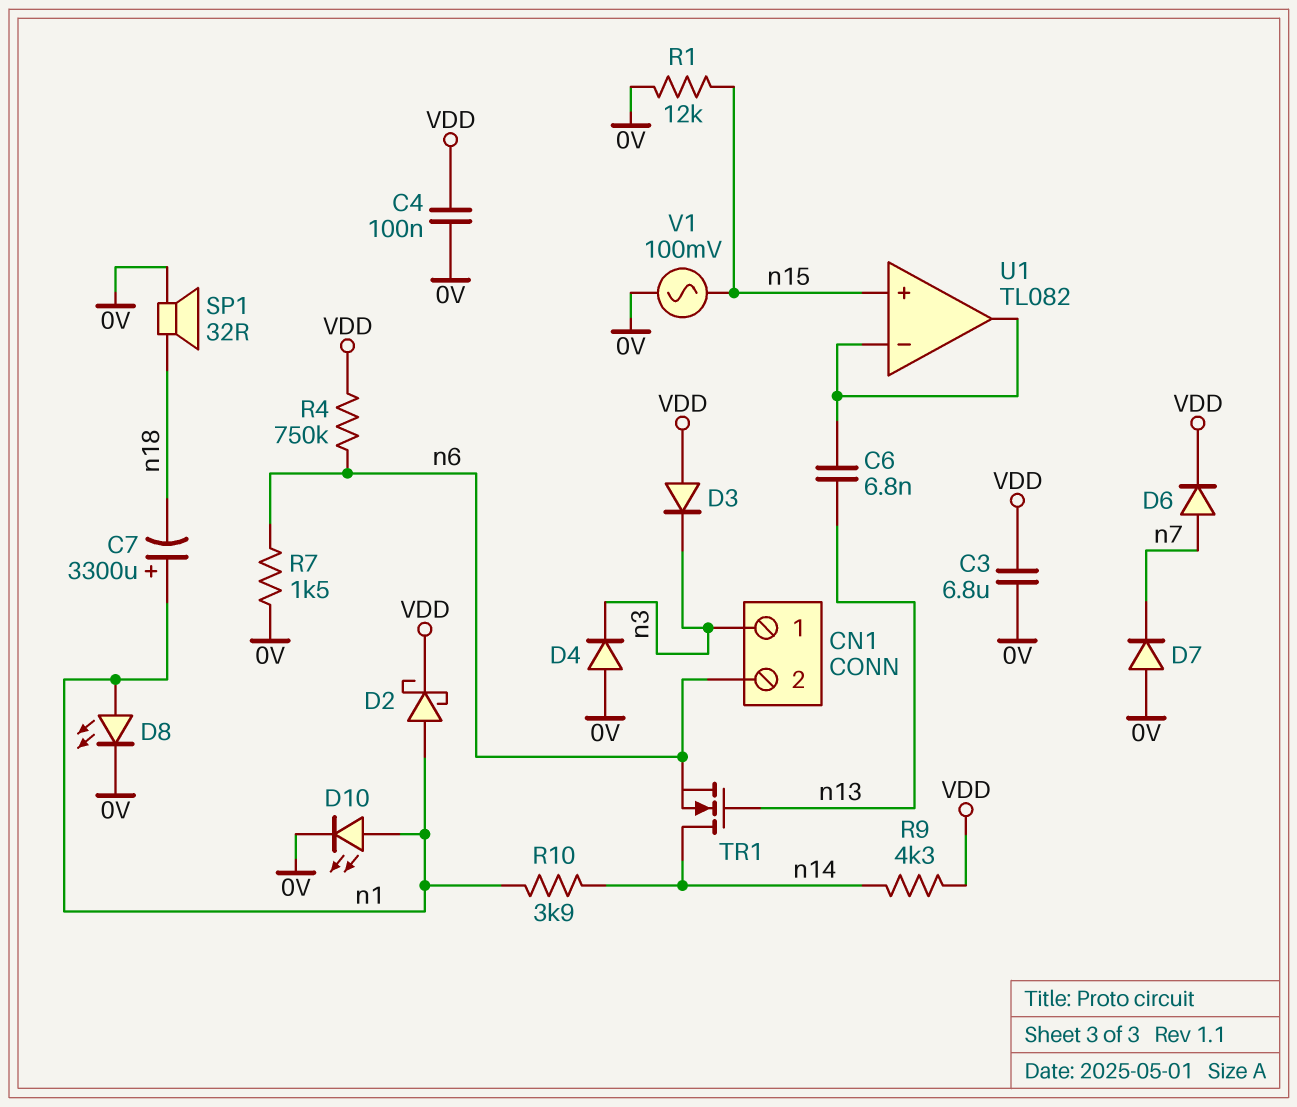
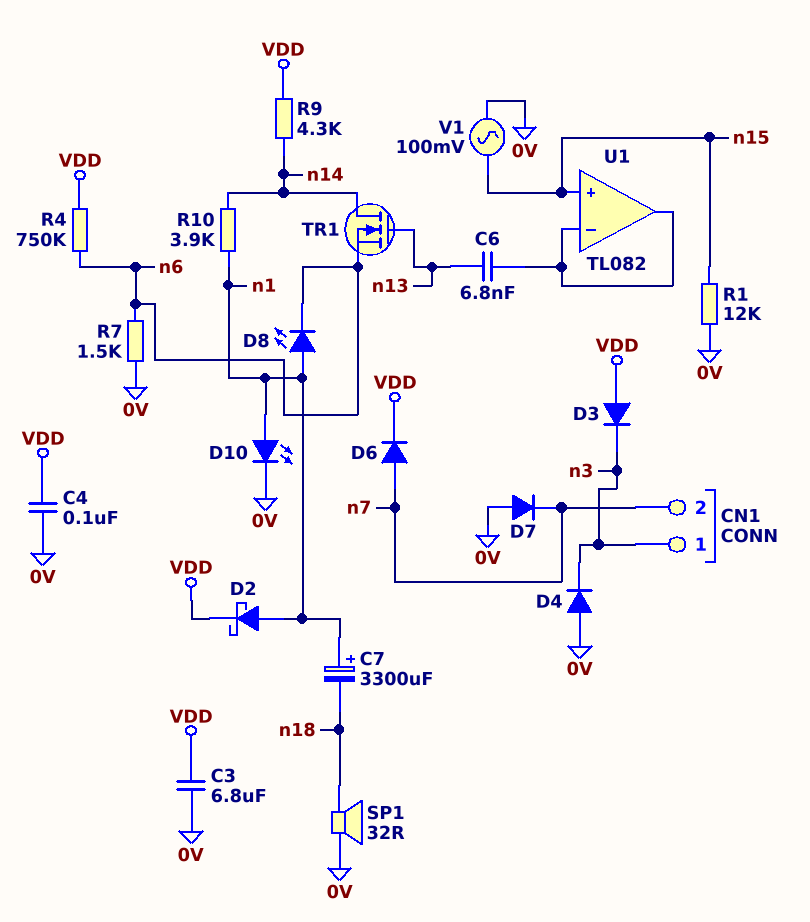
CN1 pin 2: n6 -> n7
D8: LED (A n1, K 0V) -> LED (A n1, K n6)

